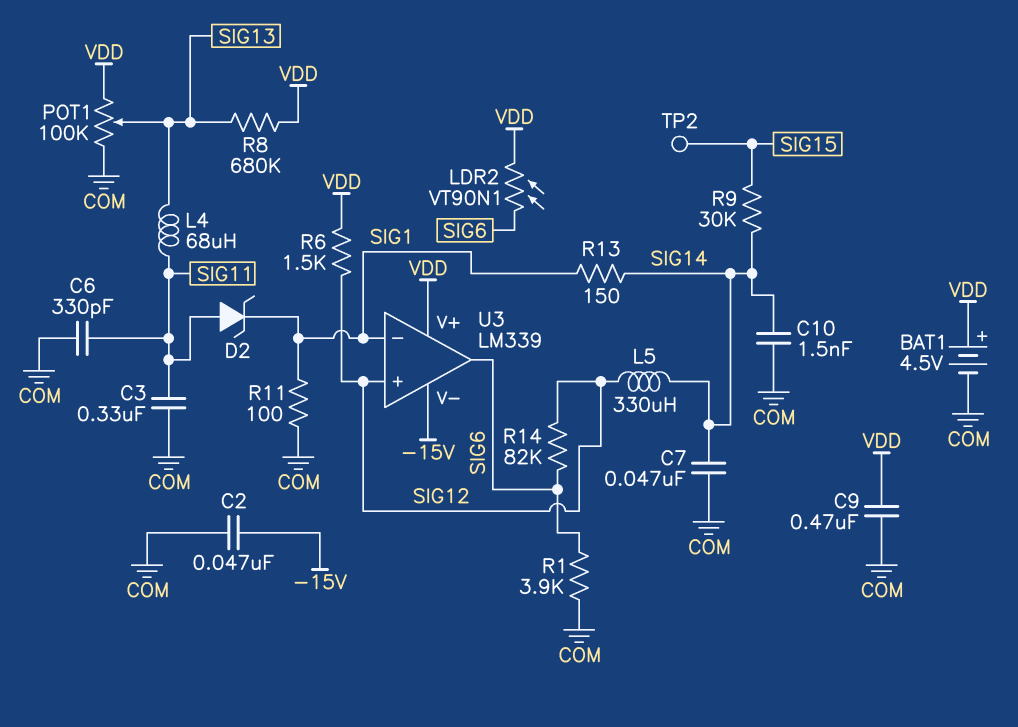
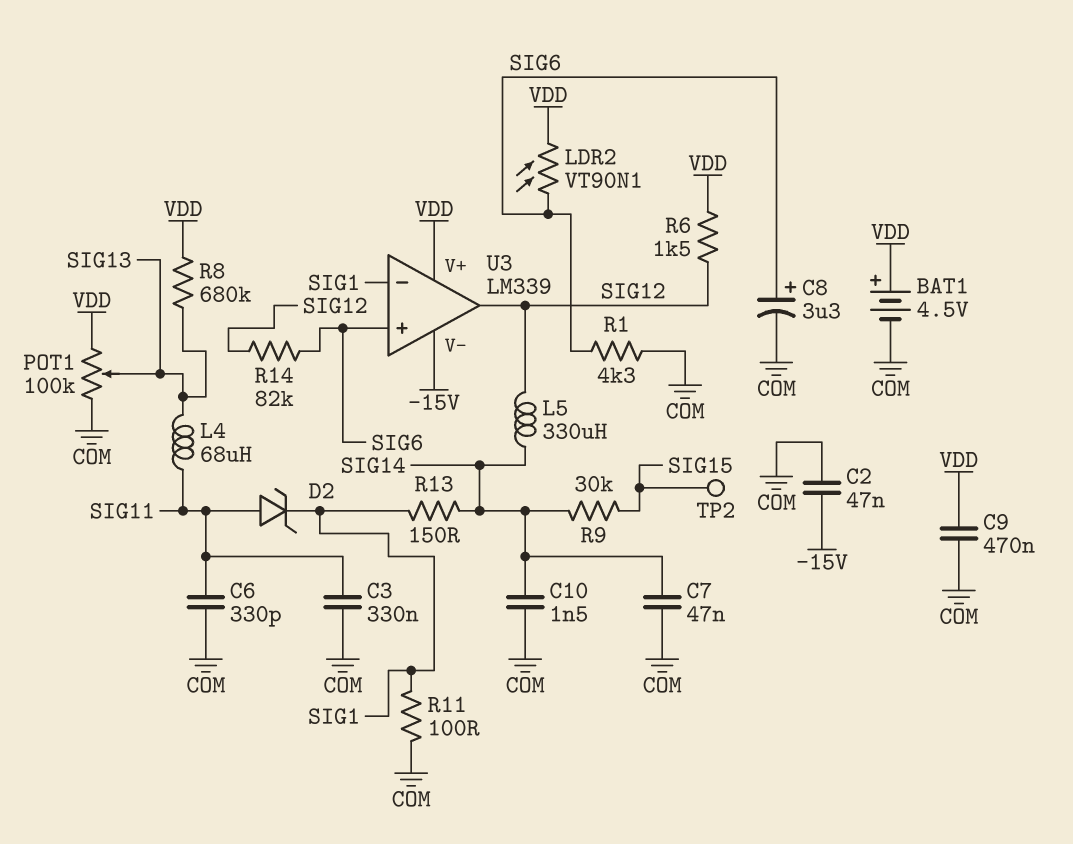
C8: none -> 3.3uF (plus SIG6, minus COM)
R1: 3.9k (COM, SIG6) -> 4.3k (COM, SIG6)
U3 pin in+: SIG12 -> SIG6
U3 pin out: SIG6 -> SIG12

